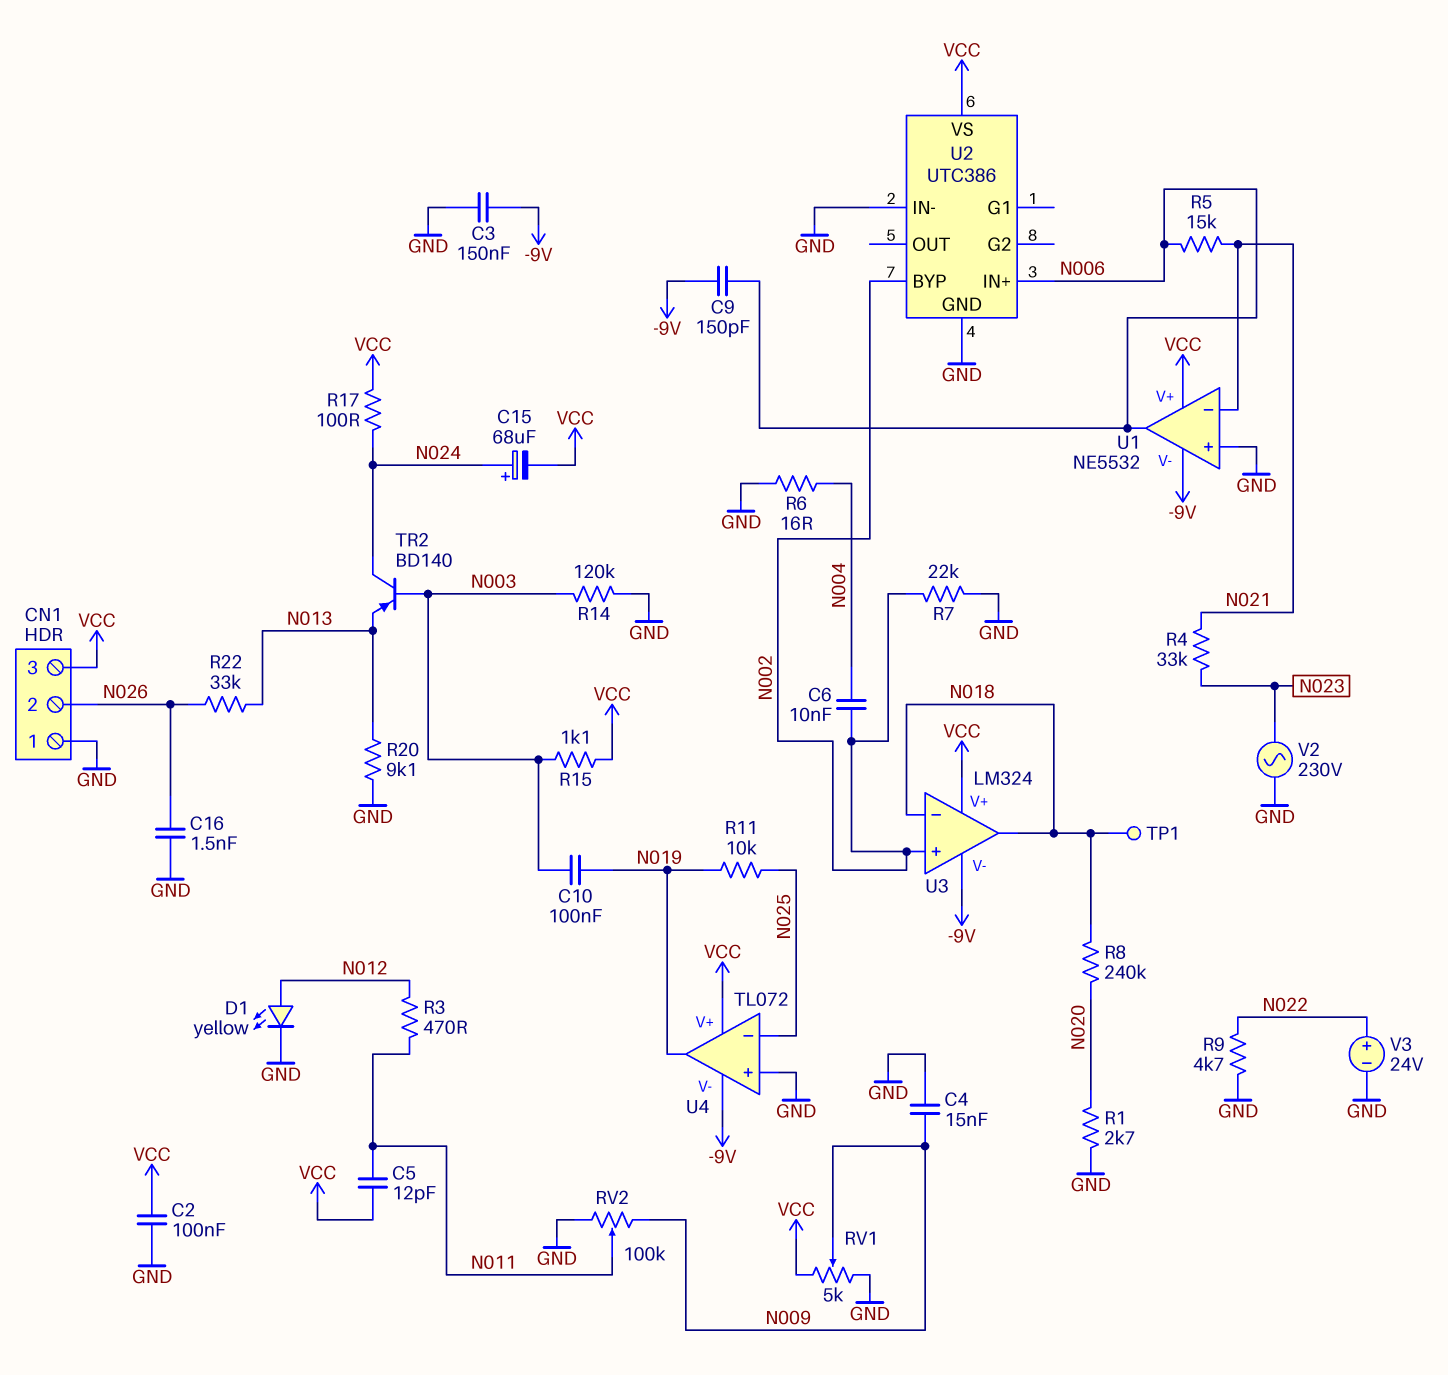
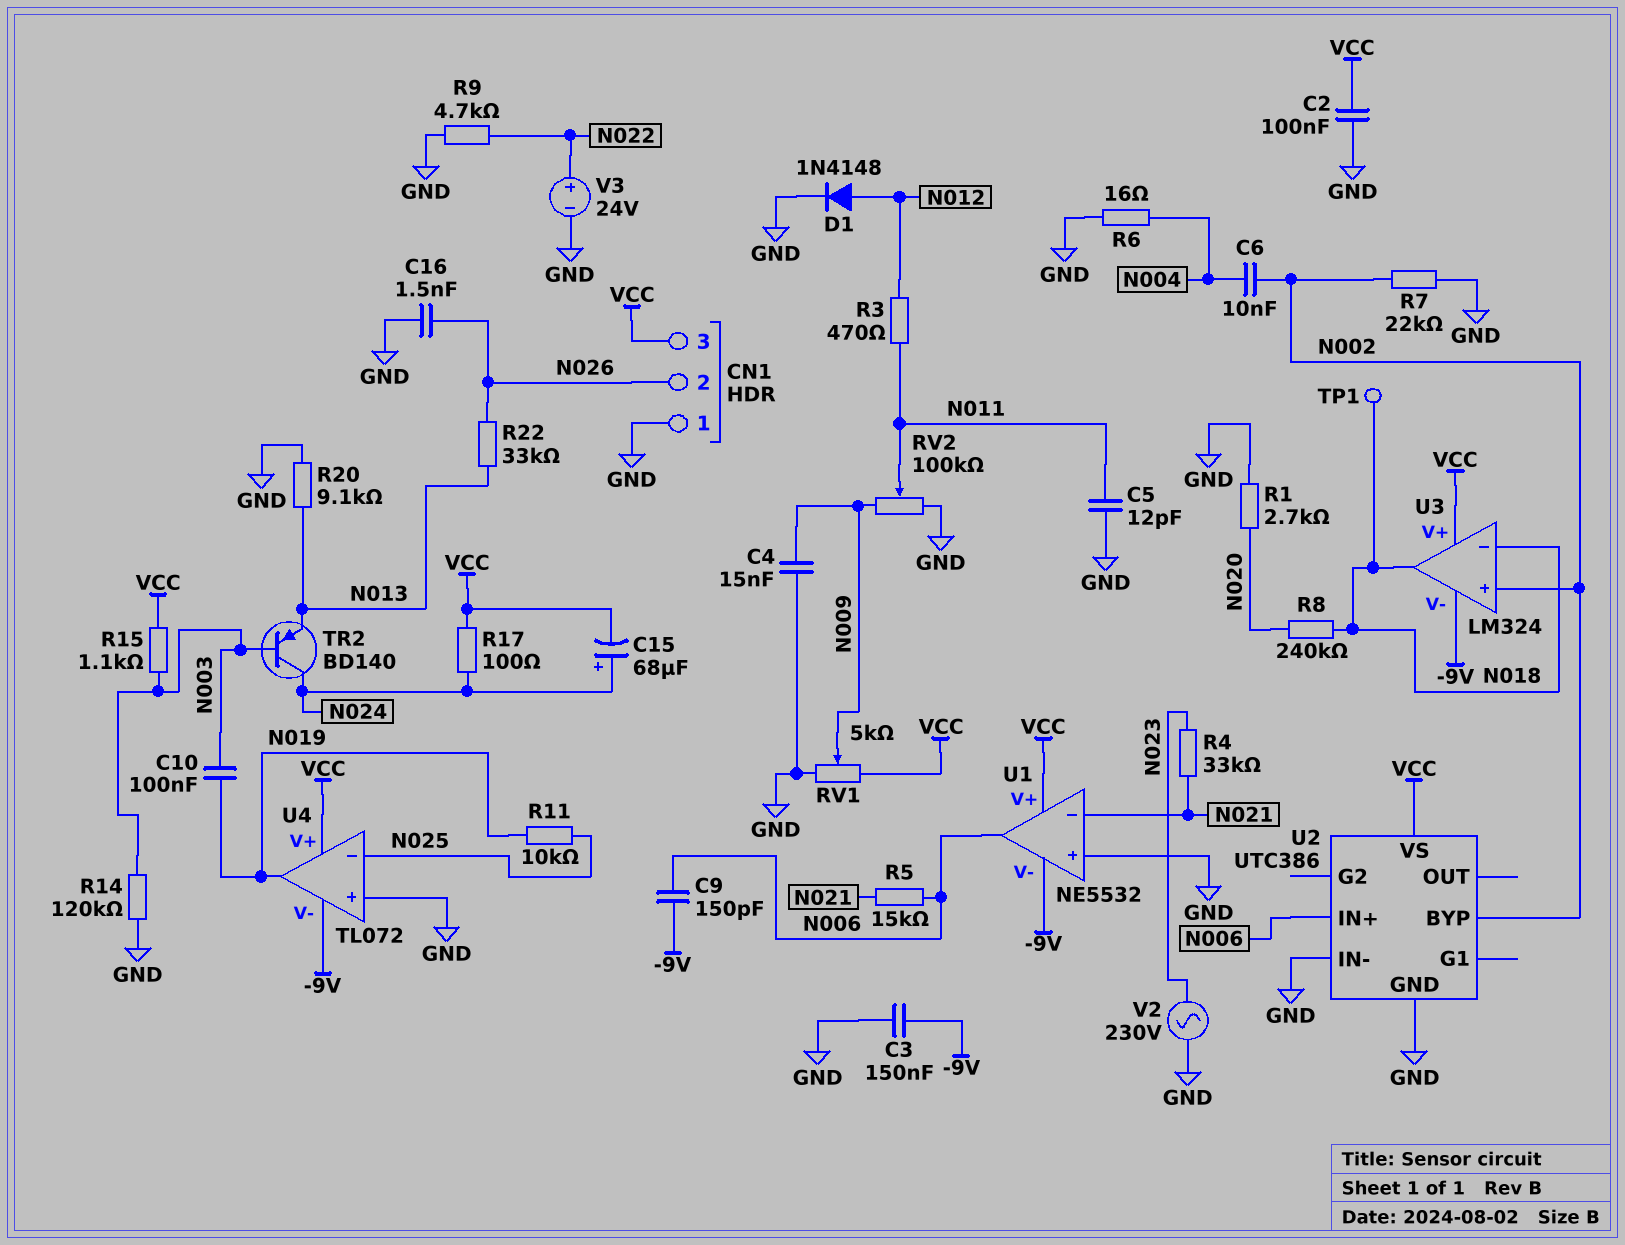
C5: 12pF (N011, VCC) -> 12pF (GND, N011)
D1: LED yellow (A N012, K GND) -> diode 1N4148 (A N012, K GND)

